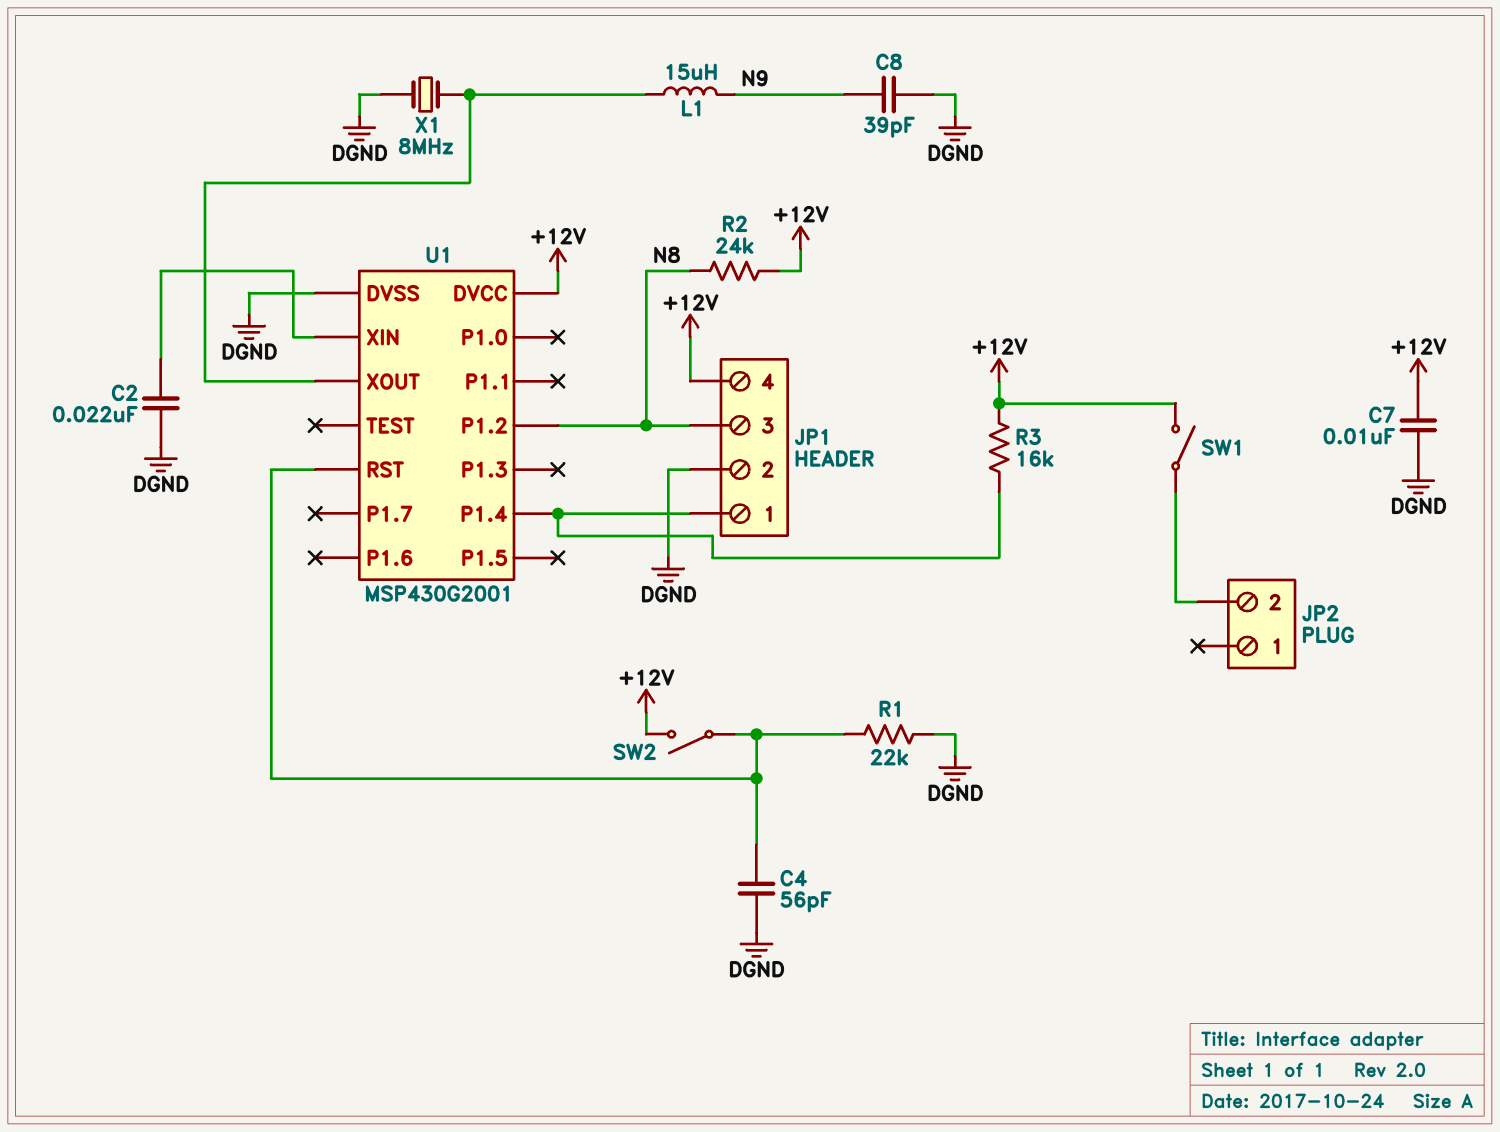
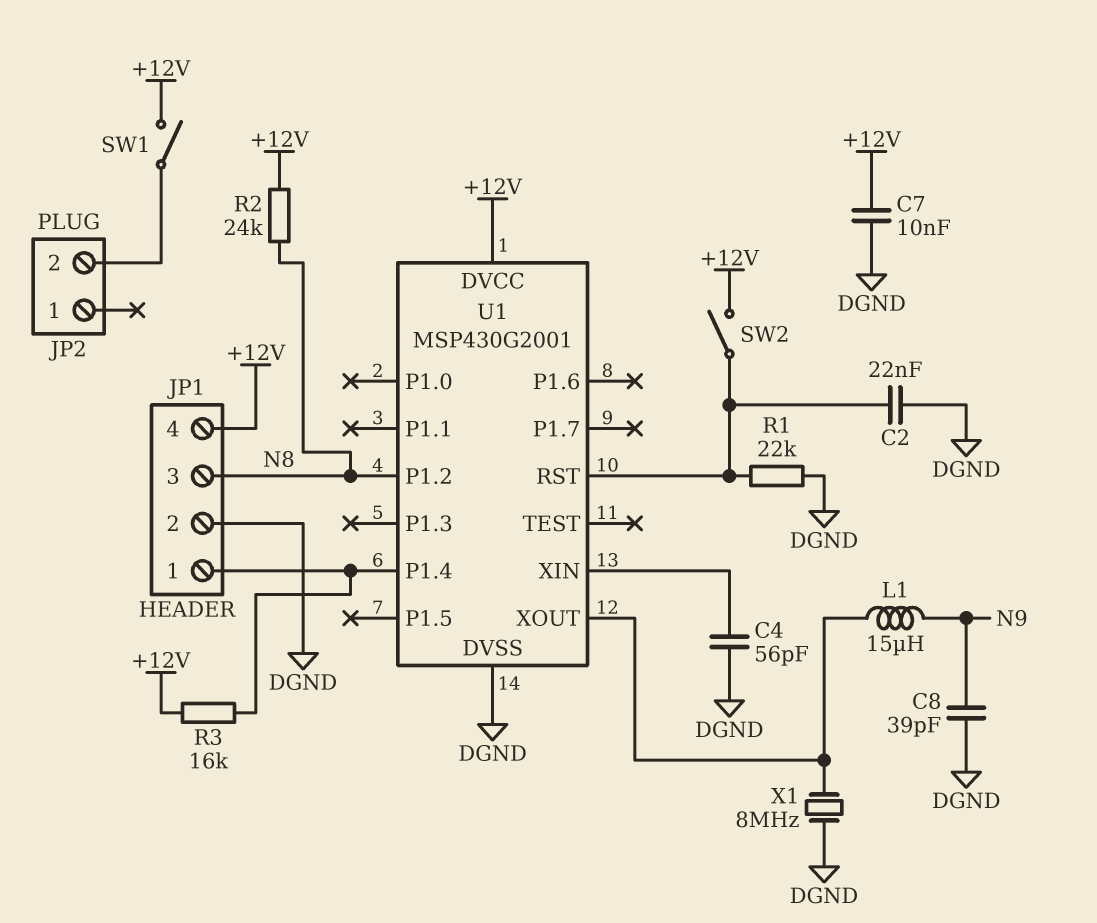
C2: 22nF (DGND, U1/XIN) -> 22nF (DGND, U1/RST)
C4: 56pF (DGND, U1/RST) -> 56pF (DGND, U1/XIN)

